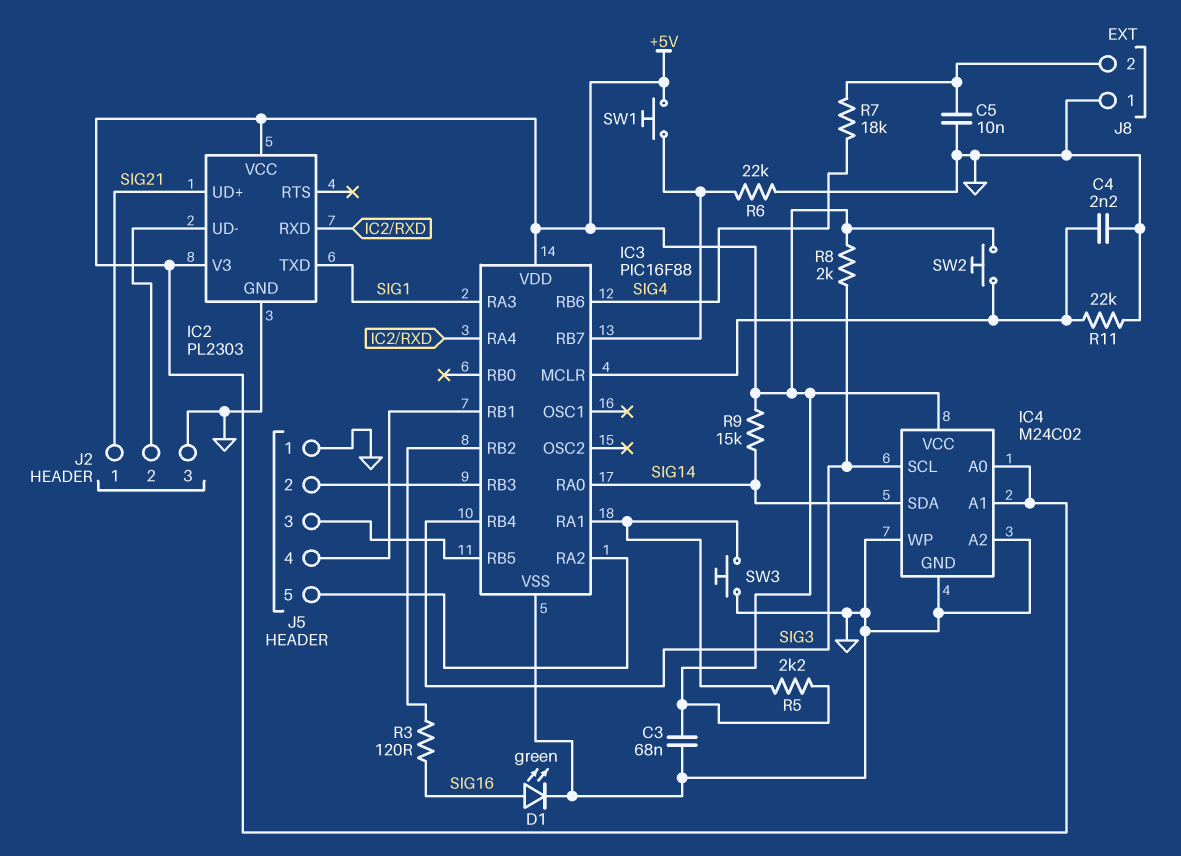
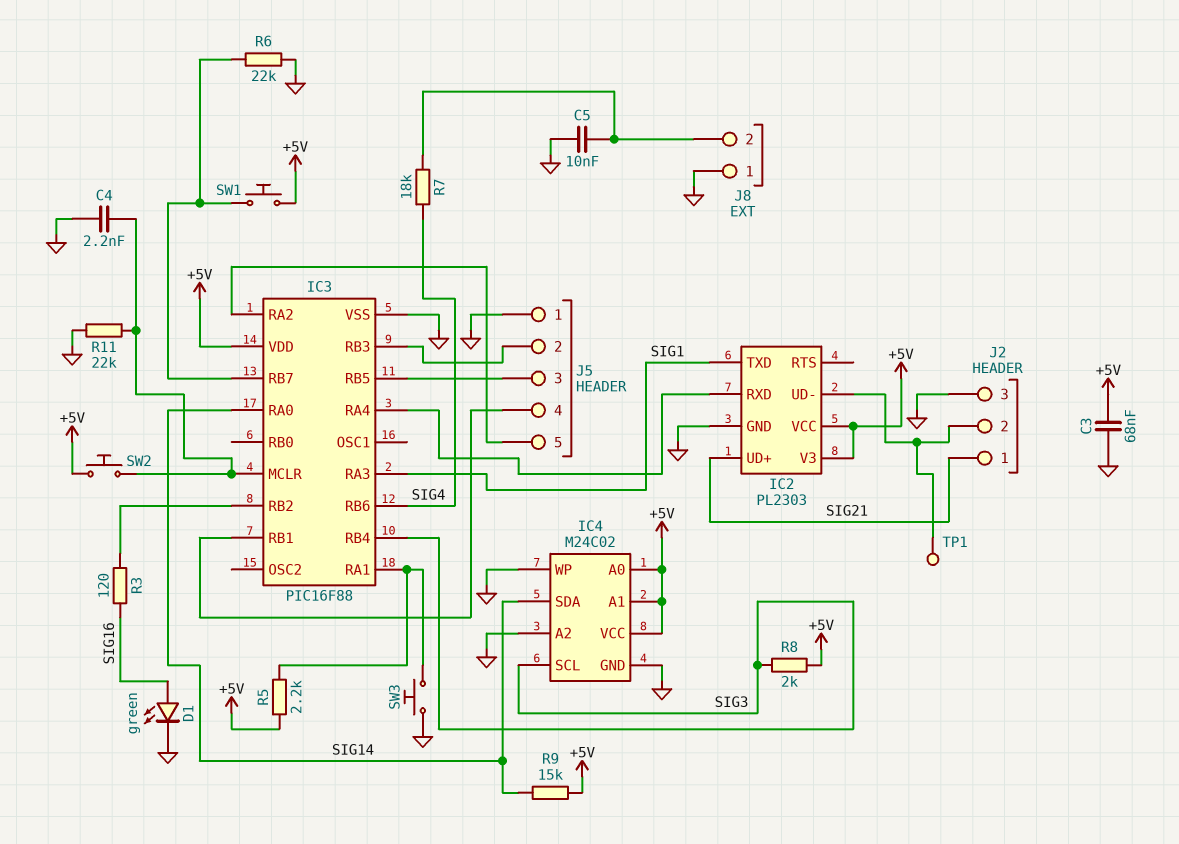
TP1: none -> test point (IC2/UD-)

